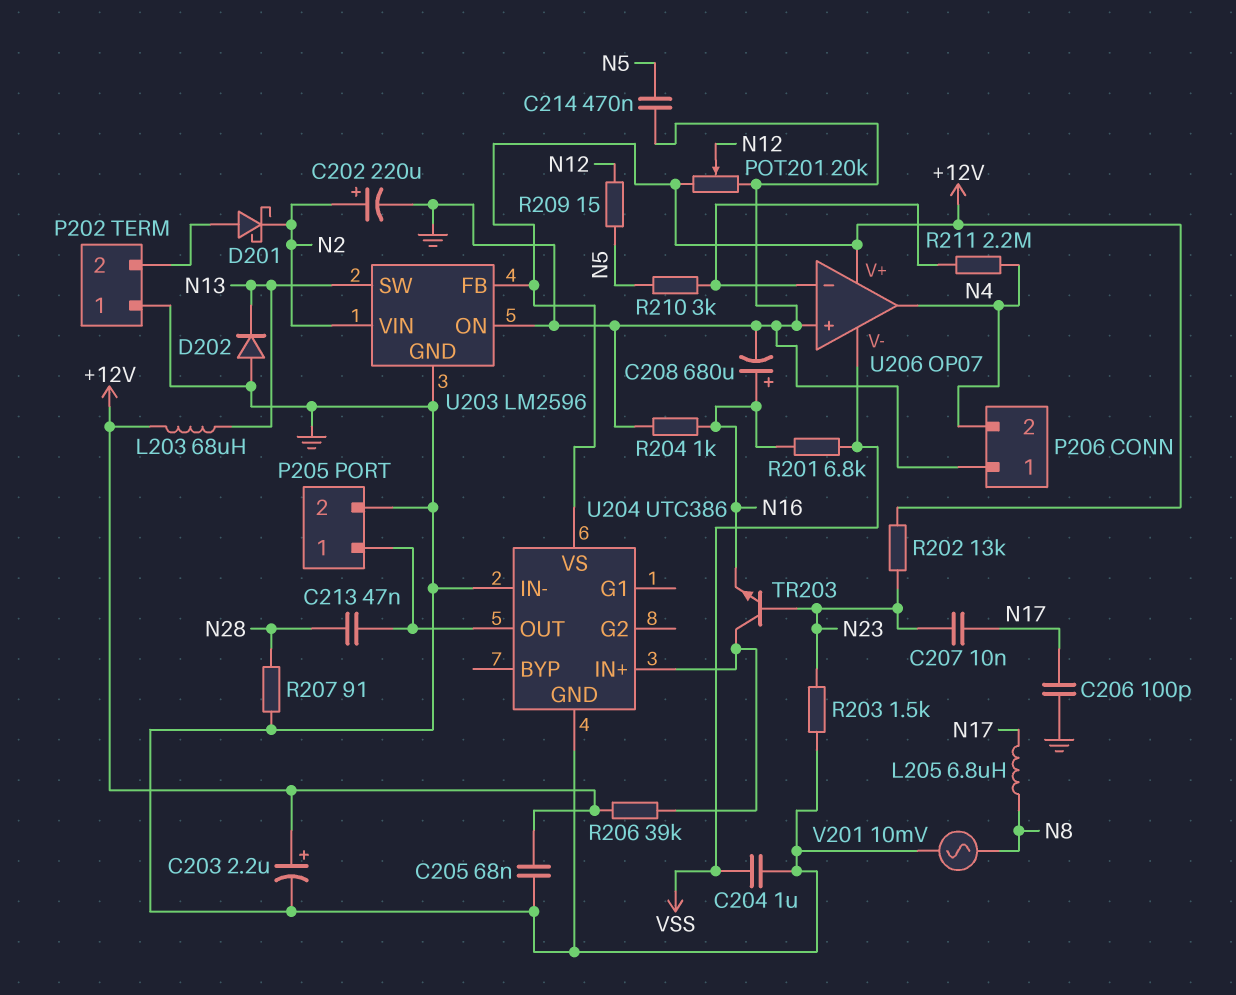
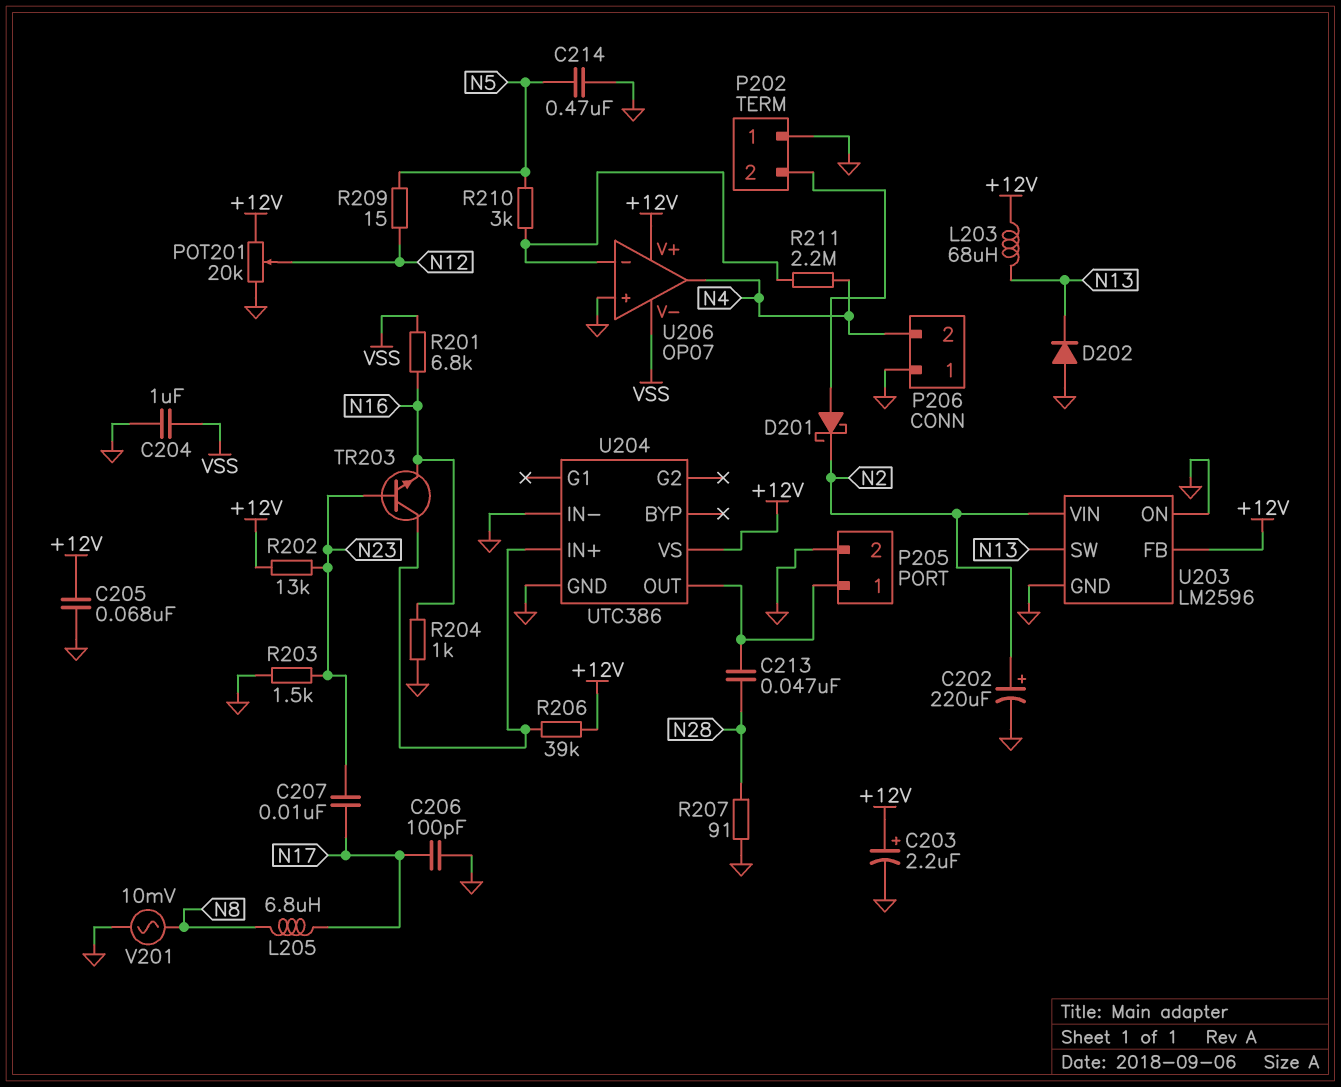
C208: 680uF (plus N16, minus GND) -> none

